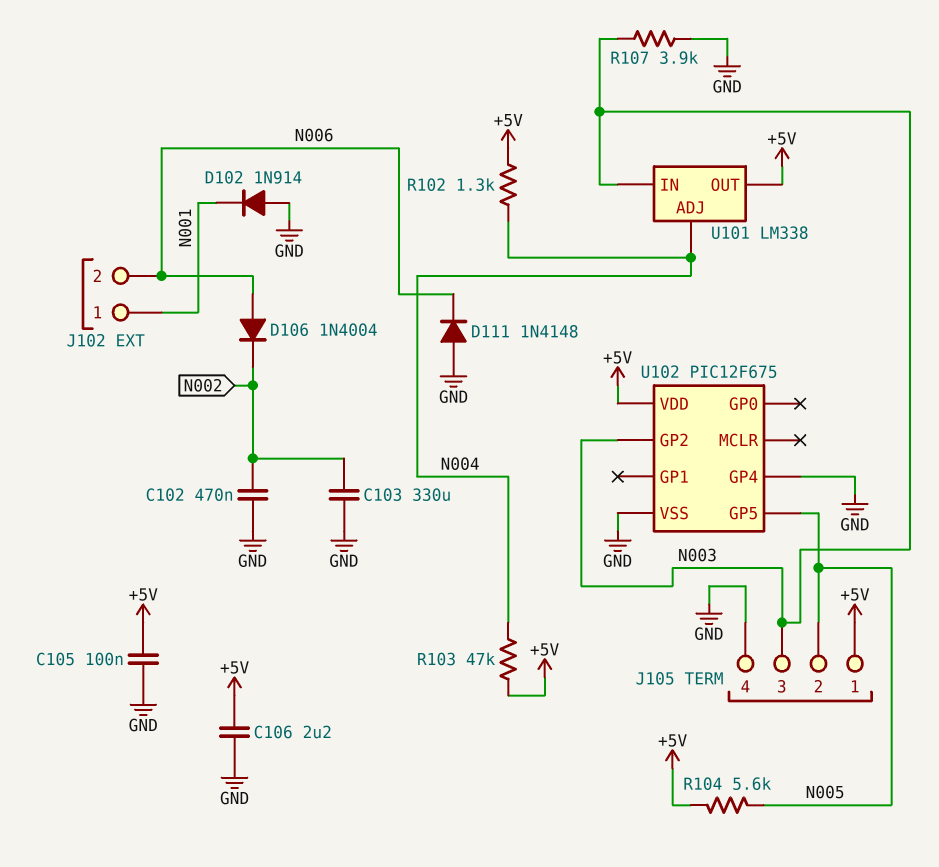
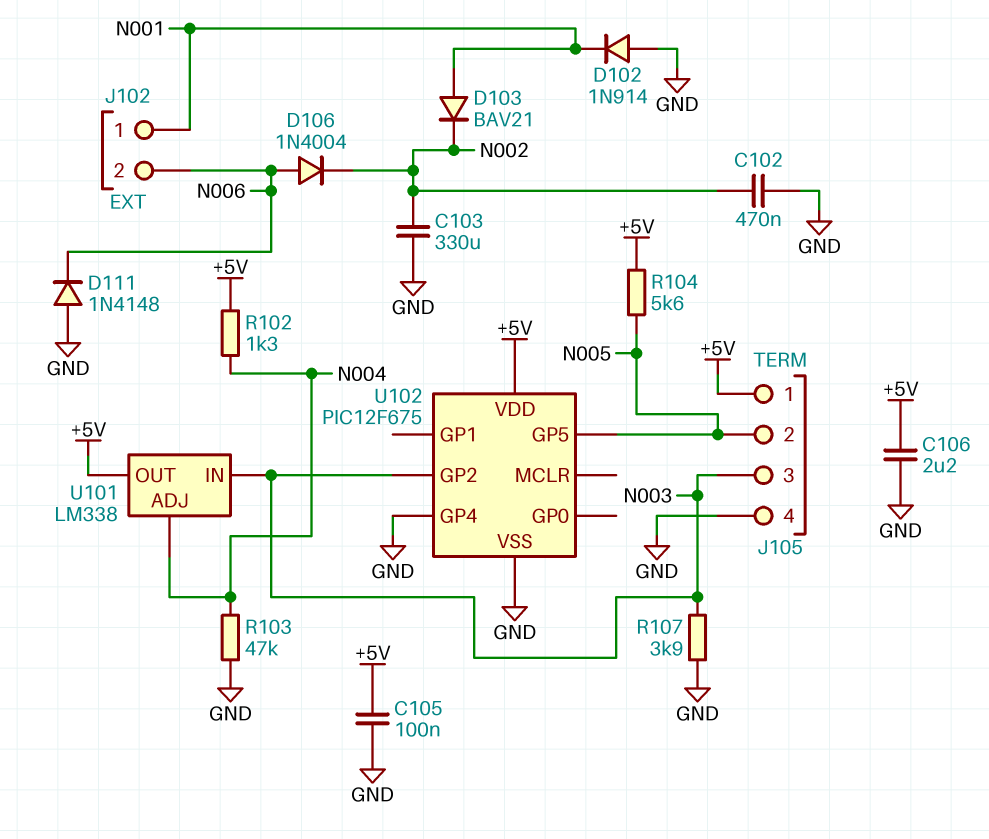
D103: none -> diode BAV21 (A N001, K N002)
R103: 47k (+5V, N004) -> 47k (GND, N004)

